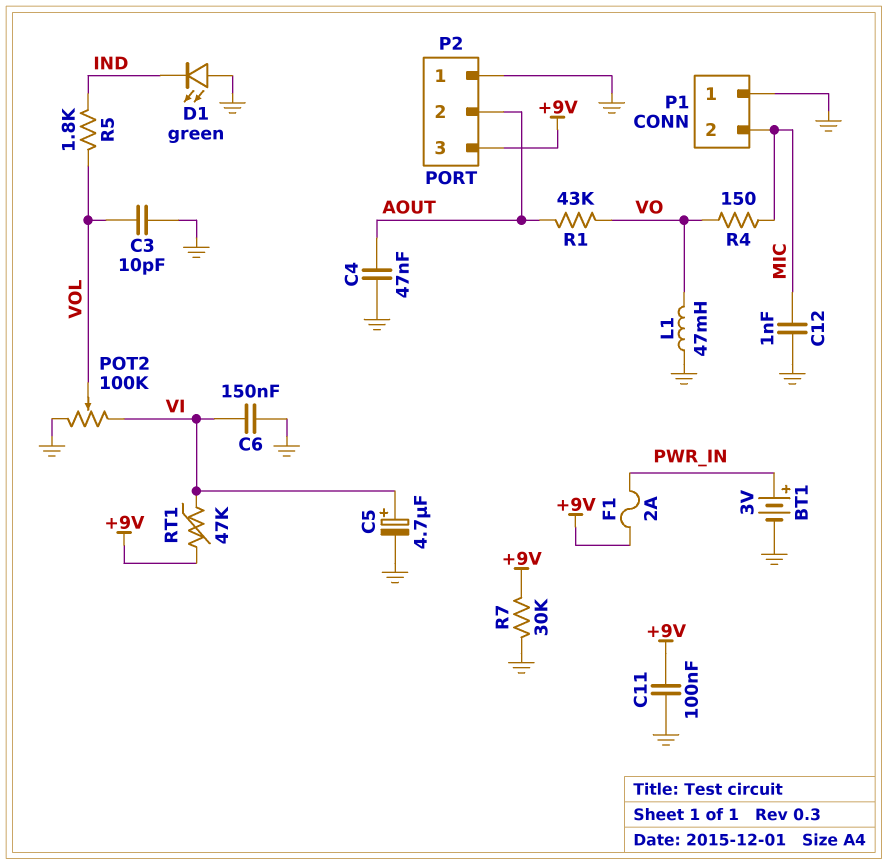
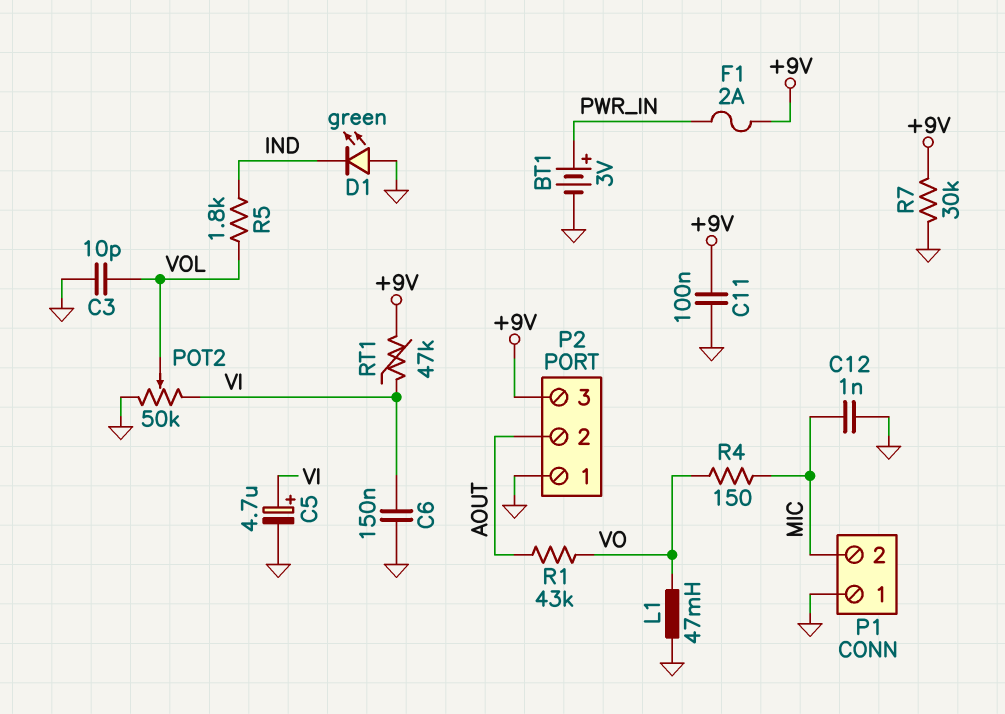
C4: 47nF (AOUT, GND) -> none
POT2: 100k (GND, VI, wiper VOL) -> 50k (GND, VI, wiper VOL)

